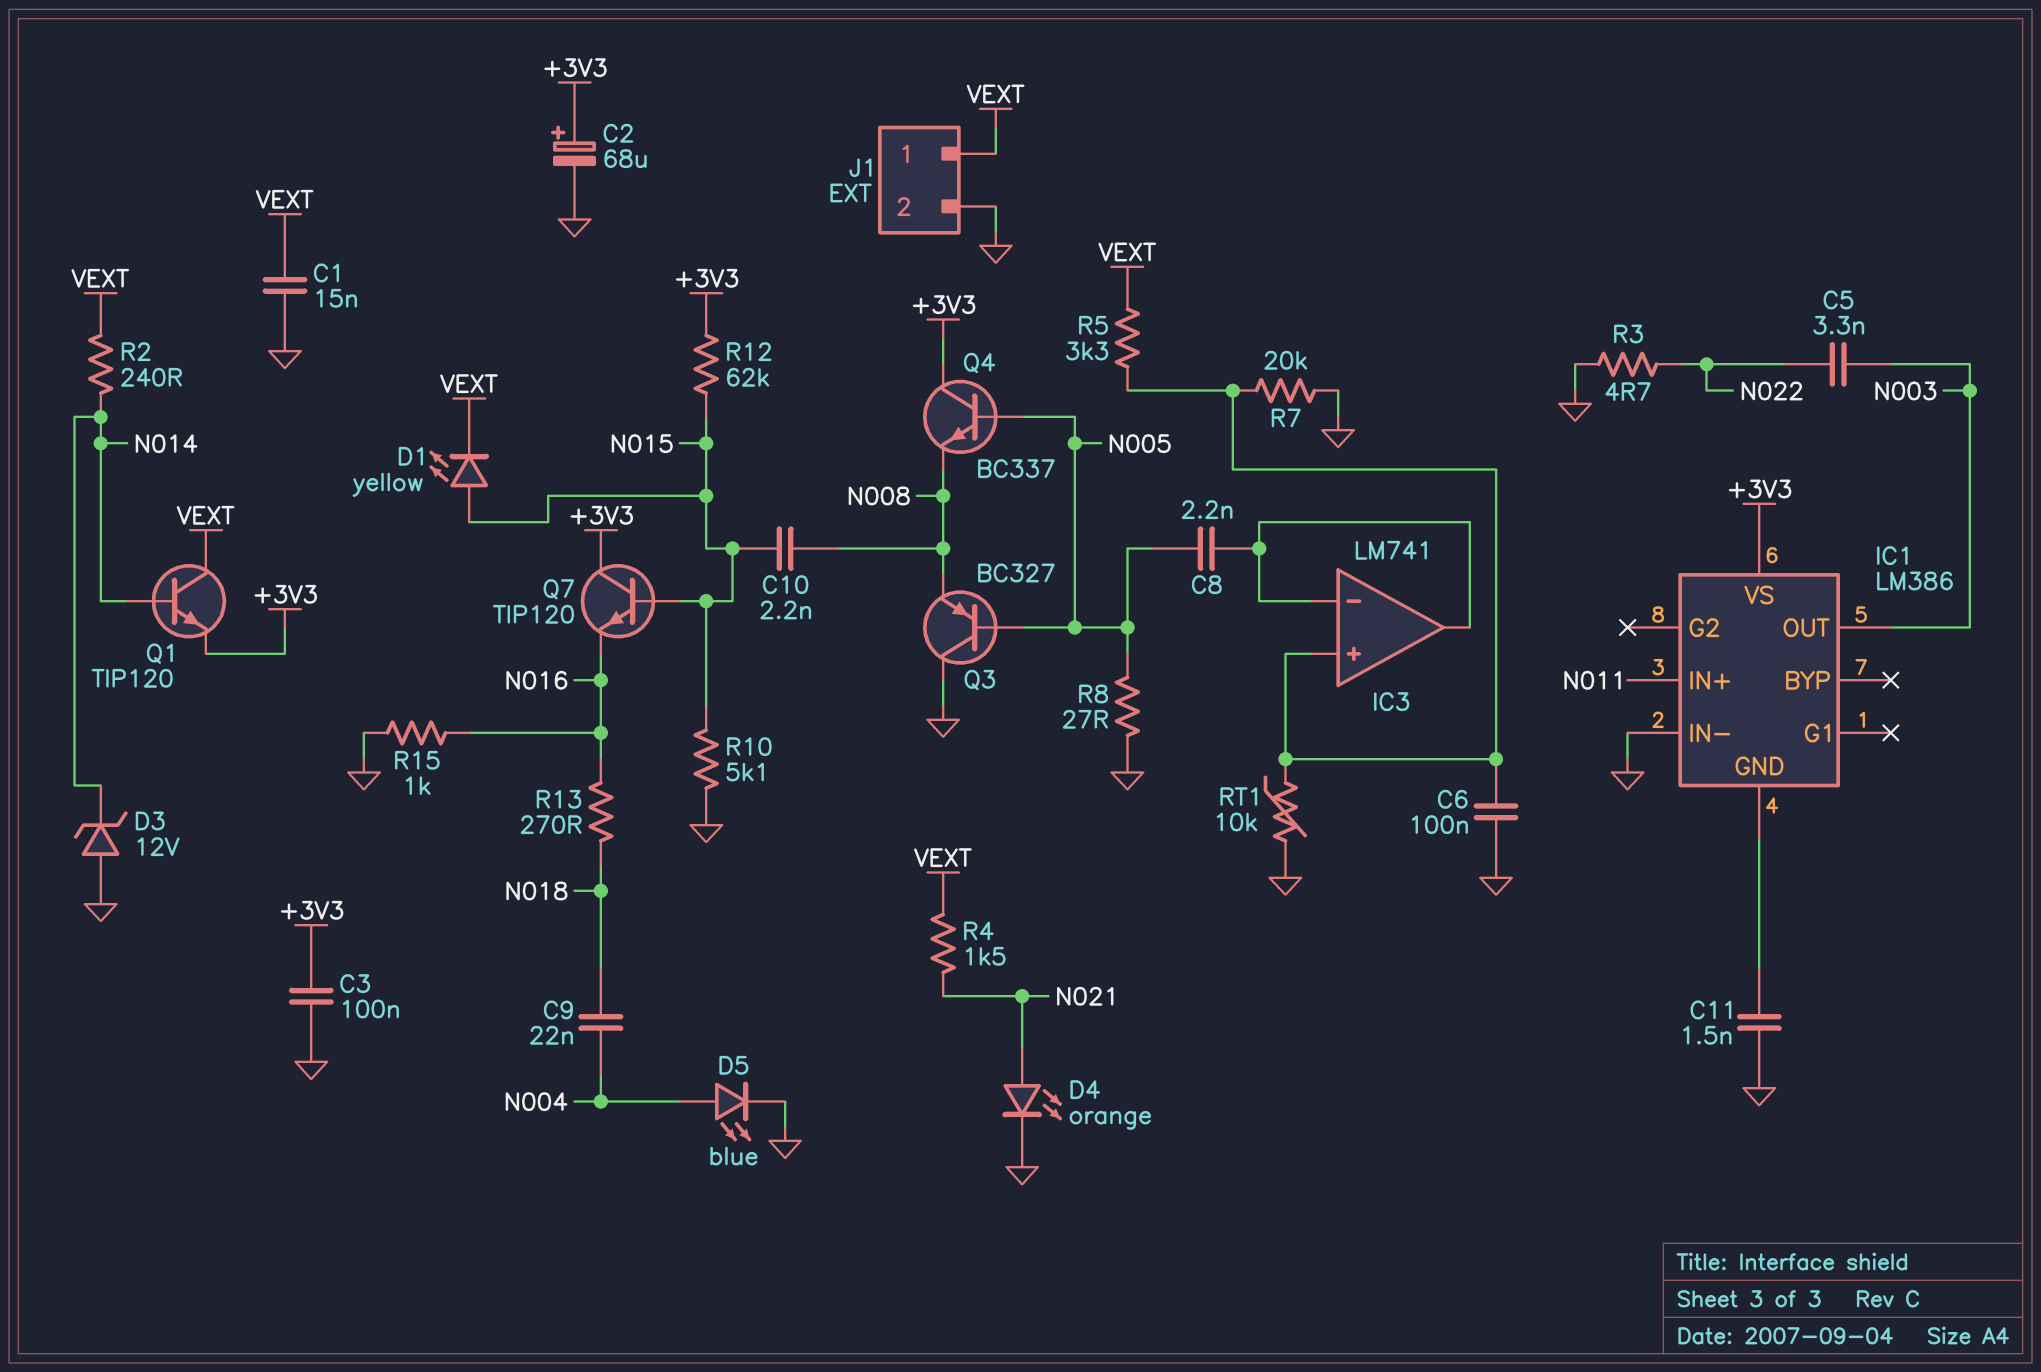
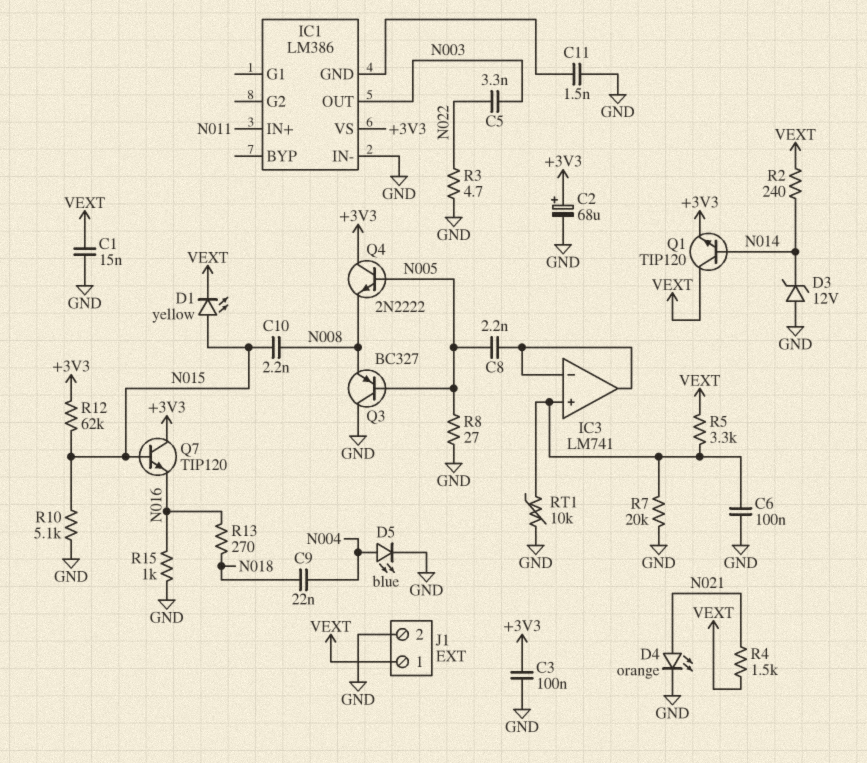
Q4: NPN BC337 (B N005, C +3V3, E N008) -> NPN 2N2222 (B N005, C +3V3, E N008)

